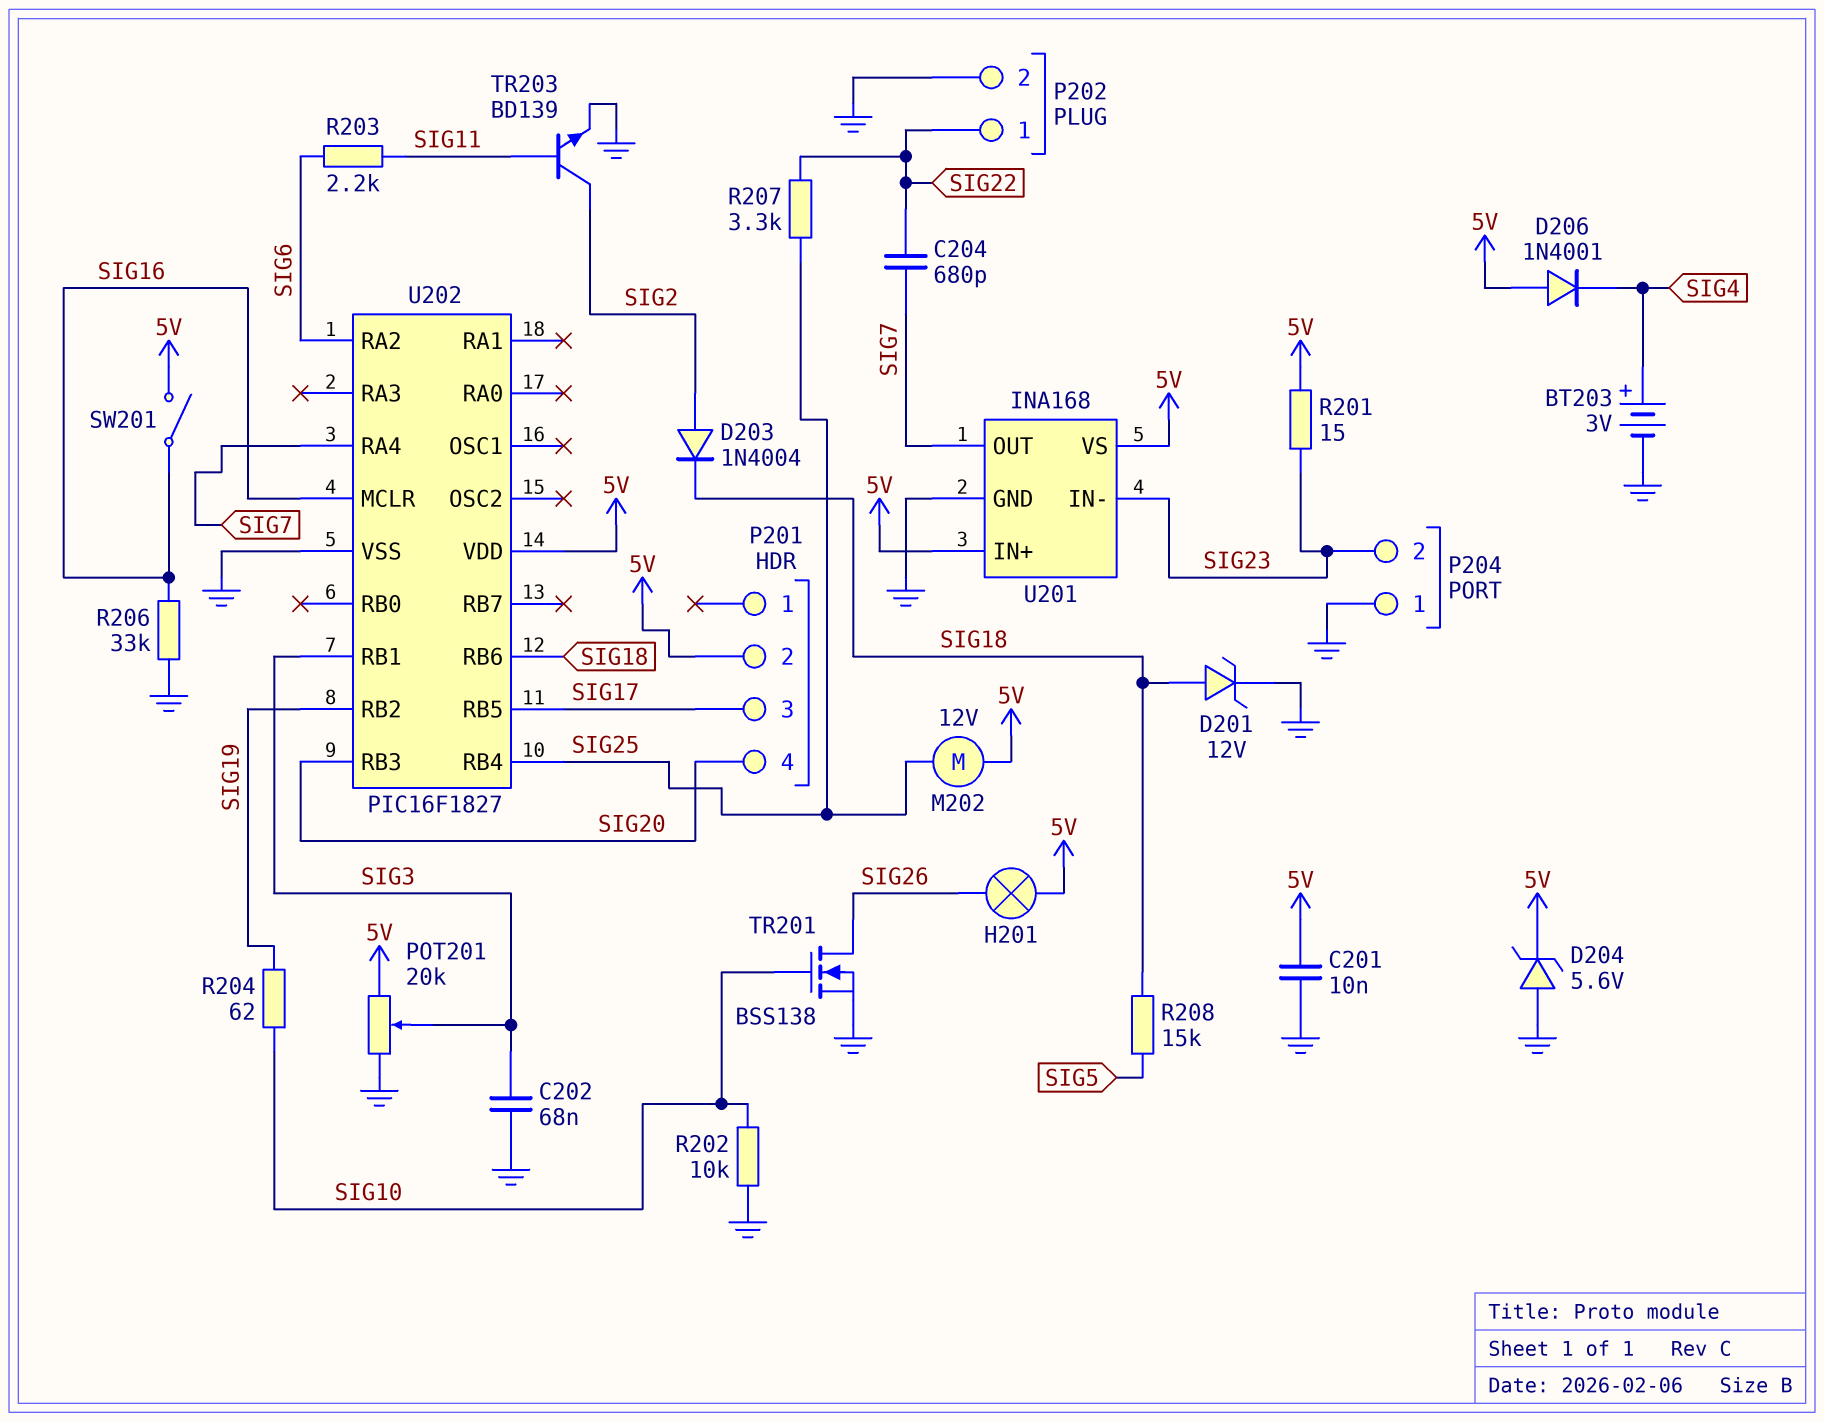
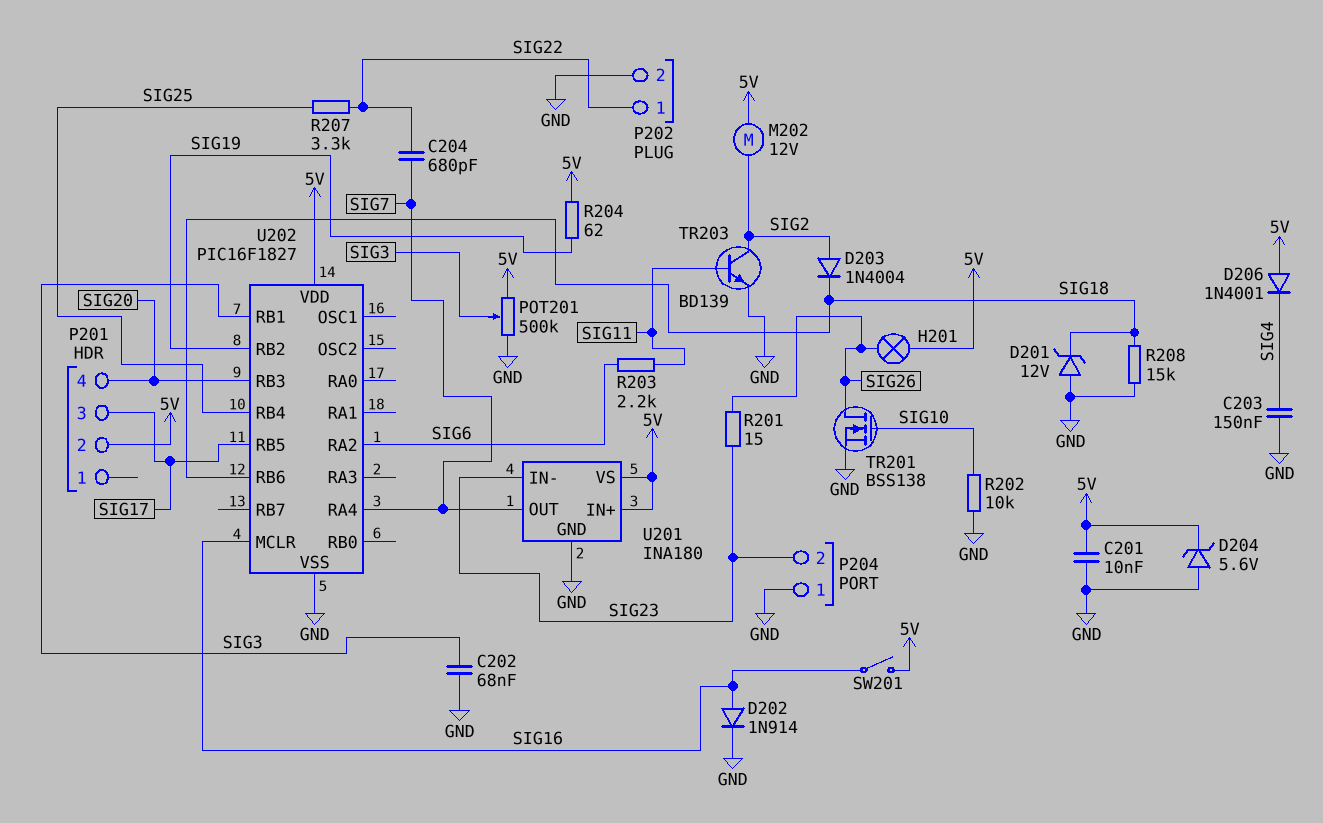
BT203: 3V (plus SIG4, minus GND) -> none
C203: none -> 150nF (GND, SIG4)
D201: zener 12V (A SIG18, K GND) -> zener 12V (A GND, K SIG18)
D202: none -> diode 1N914 (A SIG16, K GND)
M202: motor 12V (5V, SIG25) -> motor 12V (5V, SIG2)
POT201: 20k (5V, GND, wiper SIG3) -> 500k (5V, GND, wiper SIG3)
R201: 15 (5V, SIG23) -> 15 (SIG23, SIG26)
R204: 62 (SIG10, SIG19) -> 62 (5V, SIG19)
R206: 33k (GND, SIG16) -> none
R208: 15k (SIG5, SIG18) -> 15k (GND, SIG18)
U201: INA168 -> INA180

